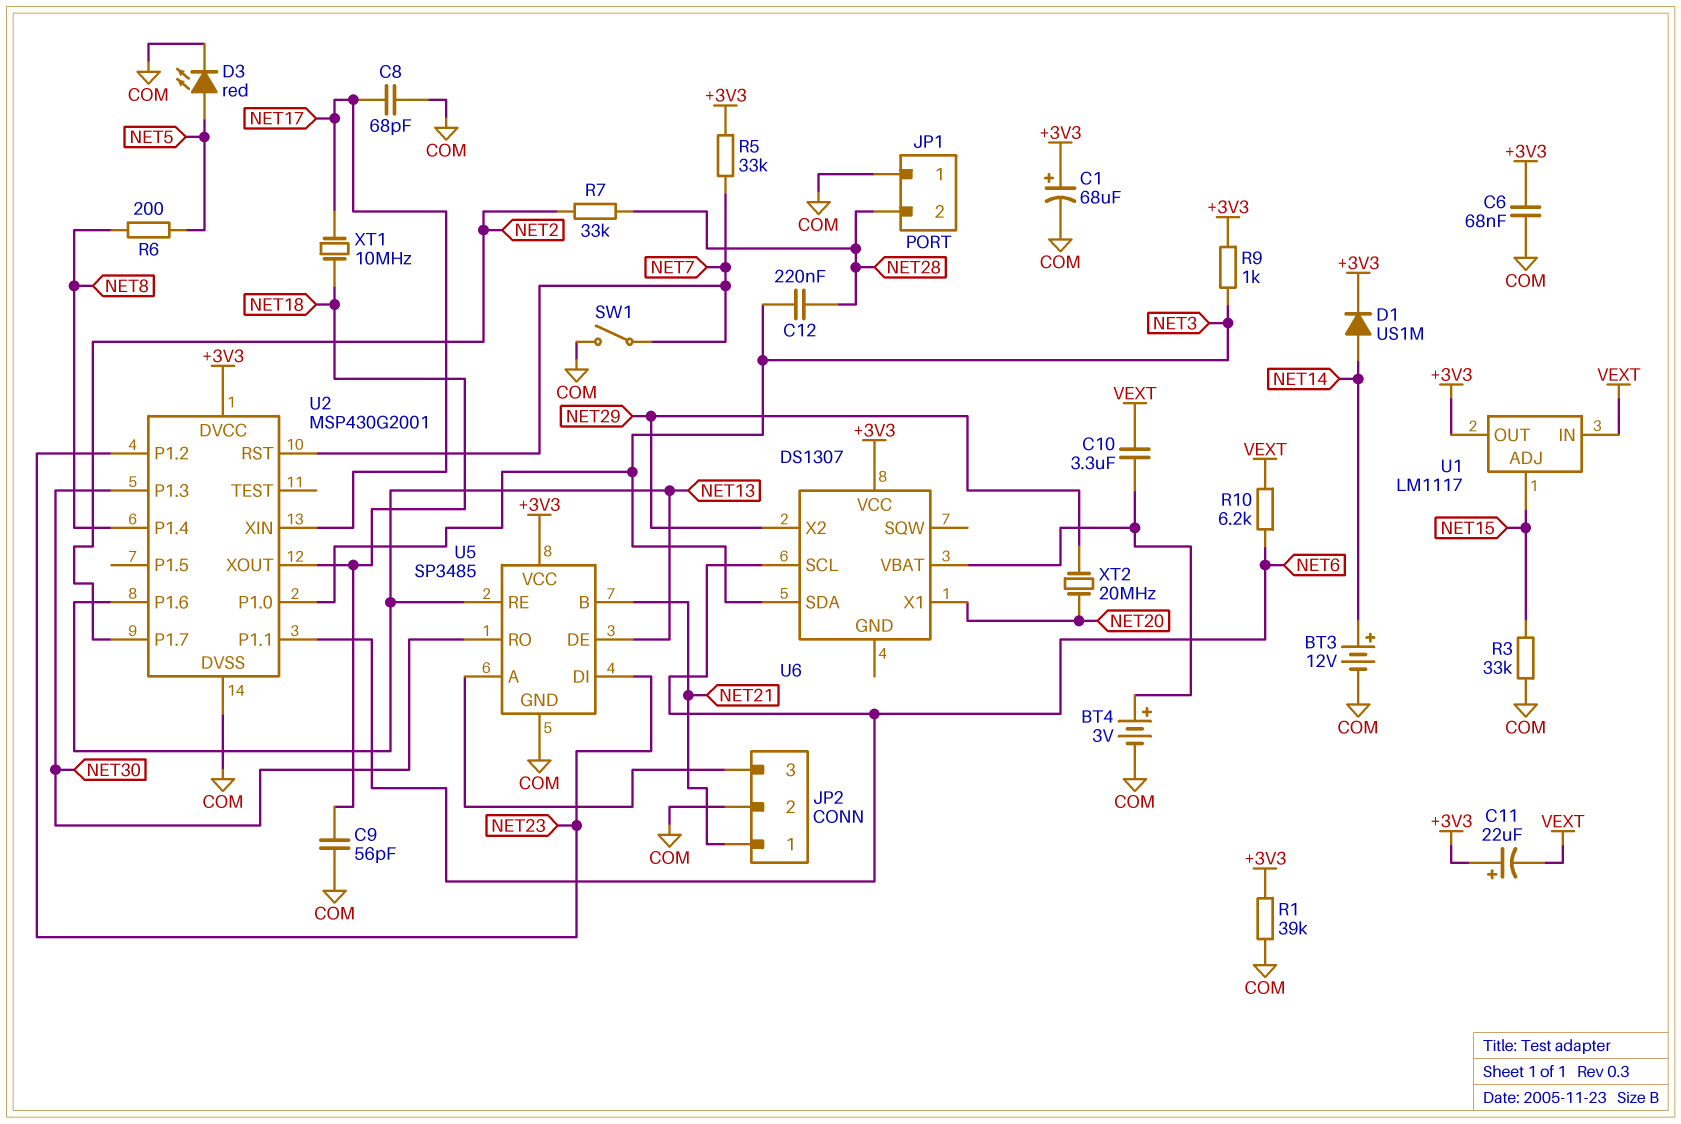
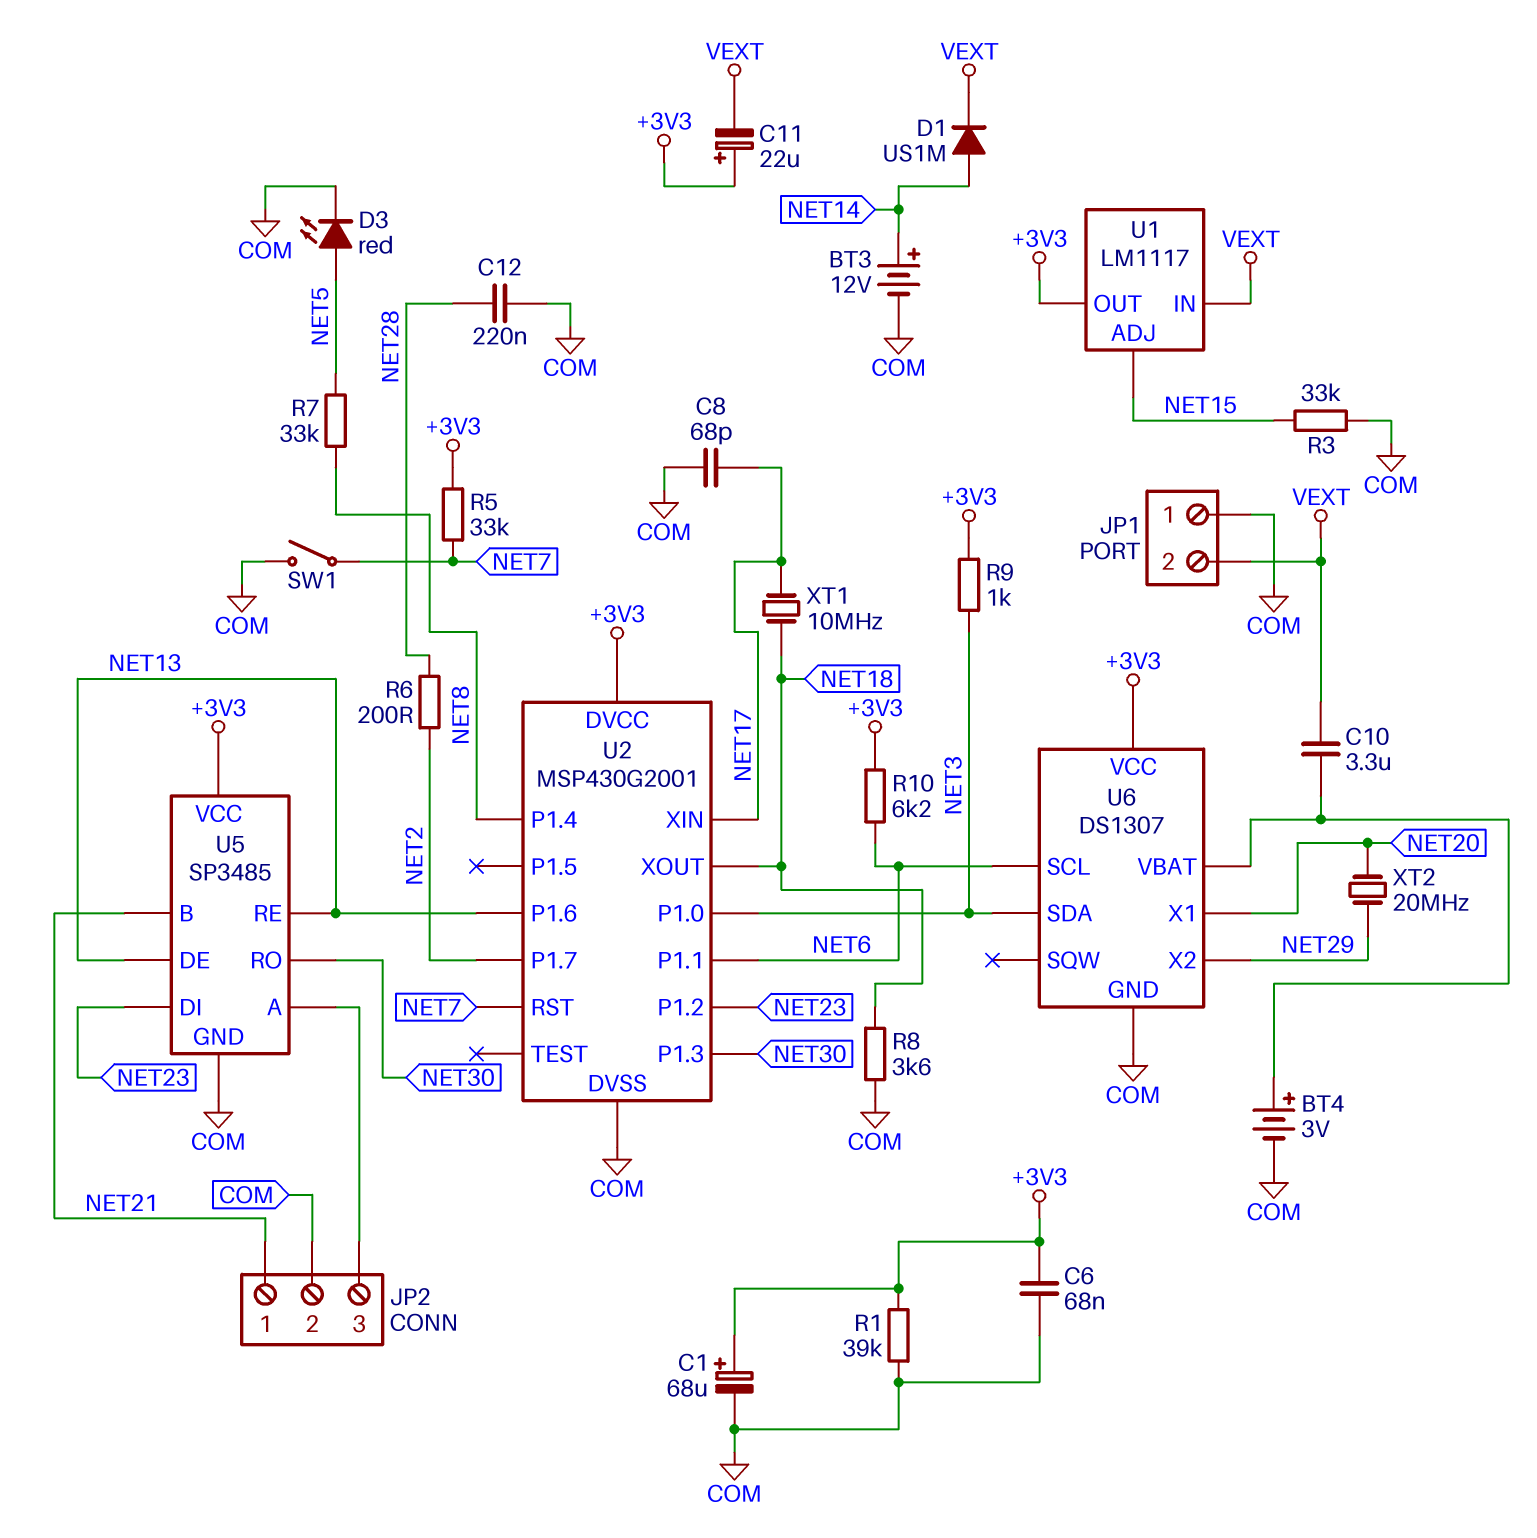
C9: 56pF (COM, NET18) -> none
C12: 220nF (NET3, NET28) -> 220nF (COM, NET28)
D1: diode US1M (A NET14, K +3V3) -> diode US1M (A NET14, K VEXT)
JP1 pin 2: NET28 -> VEXT
R6: 200 (NET5, NET8) -> 200 (NET2, NET28)
R7: 33k (NET2, NET28) -> 33k (NET5, NET8)
R8: none -> 3.6k (COM, NET18)
R10: 6.2k (NET6, VEXT) -> 6.2k (+3V3, NET6)
U6 pin GND: none -> COM

